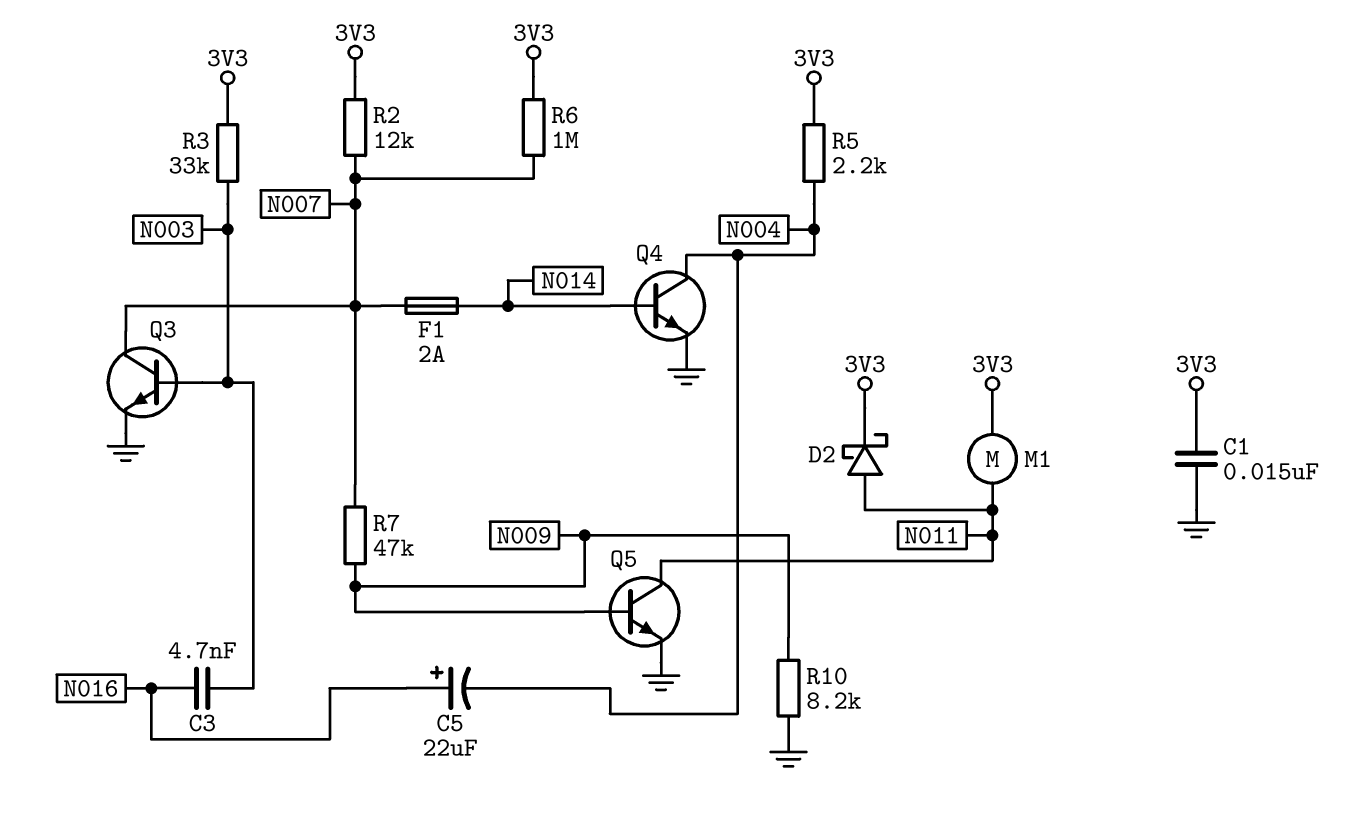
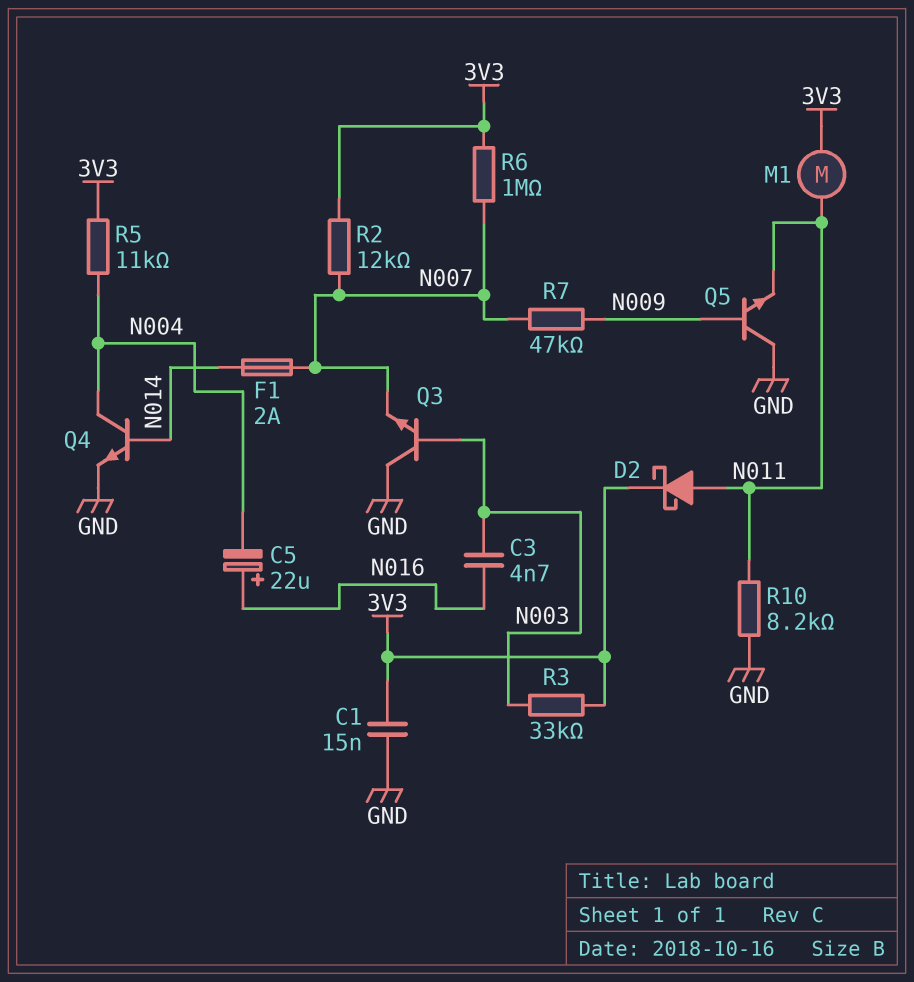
Q3: NPN (B N003, C N007, E GND) -> NPN (B N003, C GND, E N007)
Q5: NPN (B N009, C N011, E GND) -> NPN (B N009, C GND, E N011)
R5: 2.2k (3V3, N004) -> 11k (3V3, N004)
R10: 8.2k (GND, N009) -> 8.2k (GND, N011)

